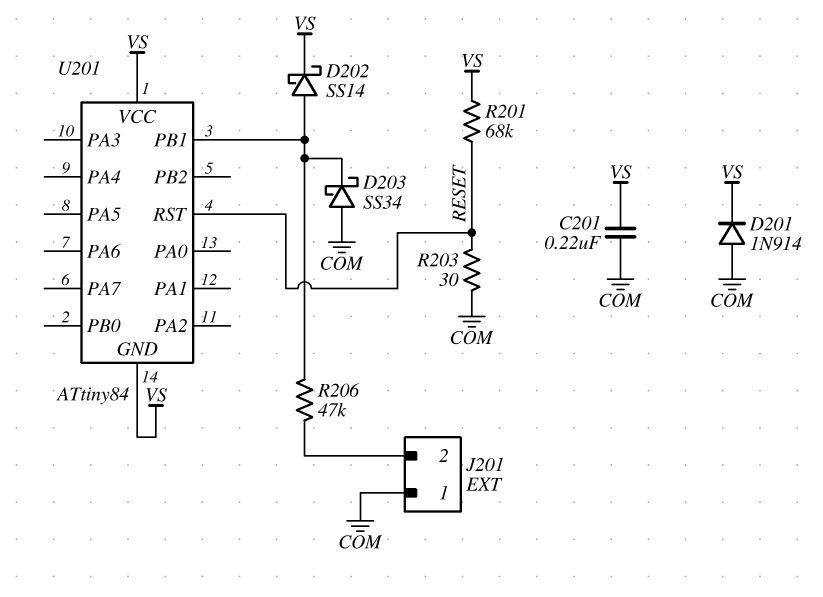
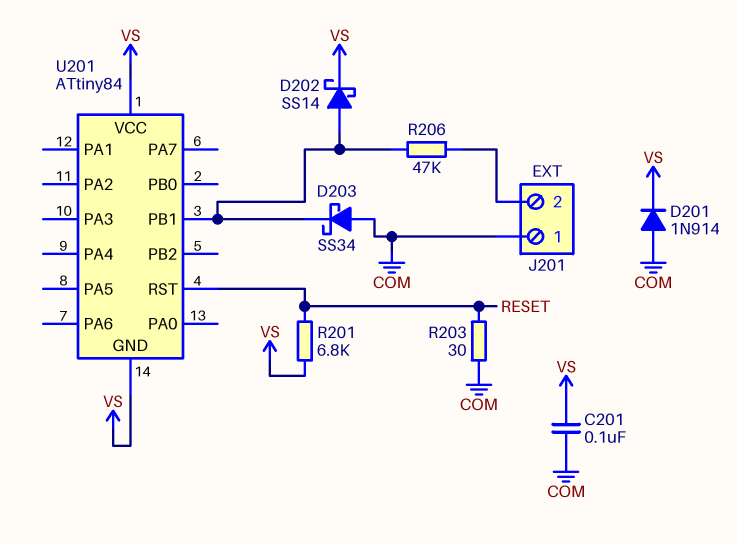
C201: 220nF (COM, VS) -> 100nF (COM, VS)
R201: 68k (RESET, VS) -> 6.8k (RESET, VS)

